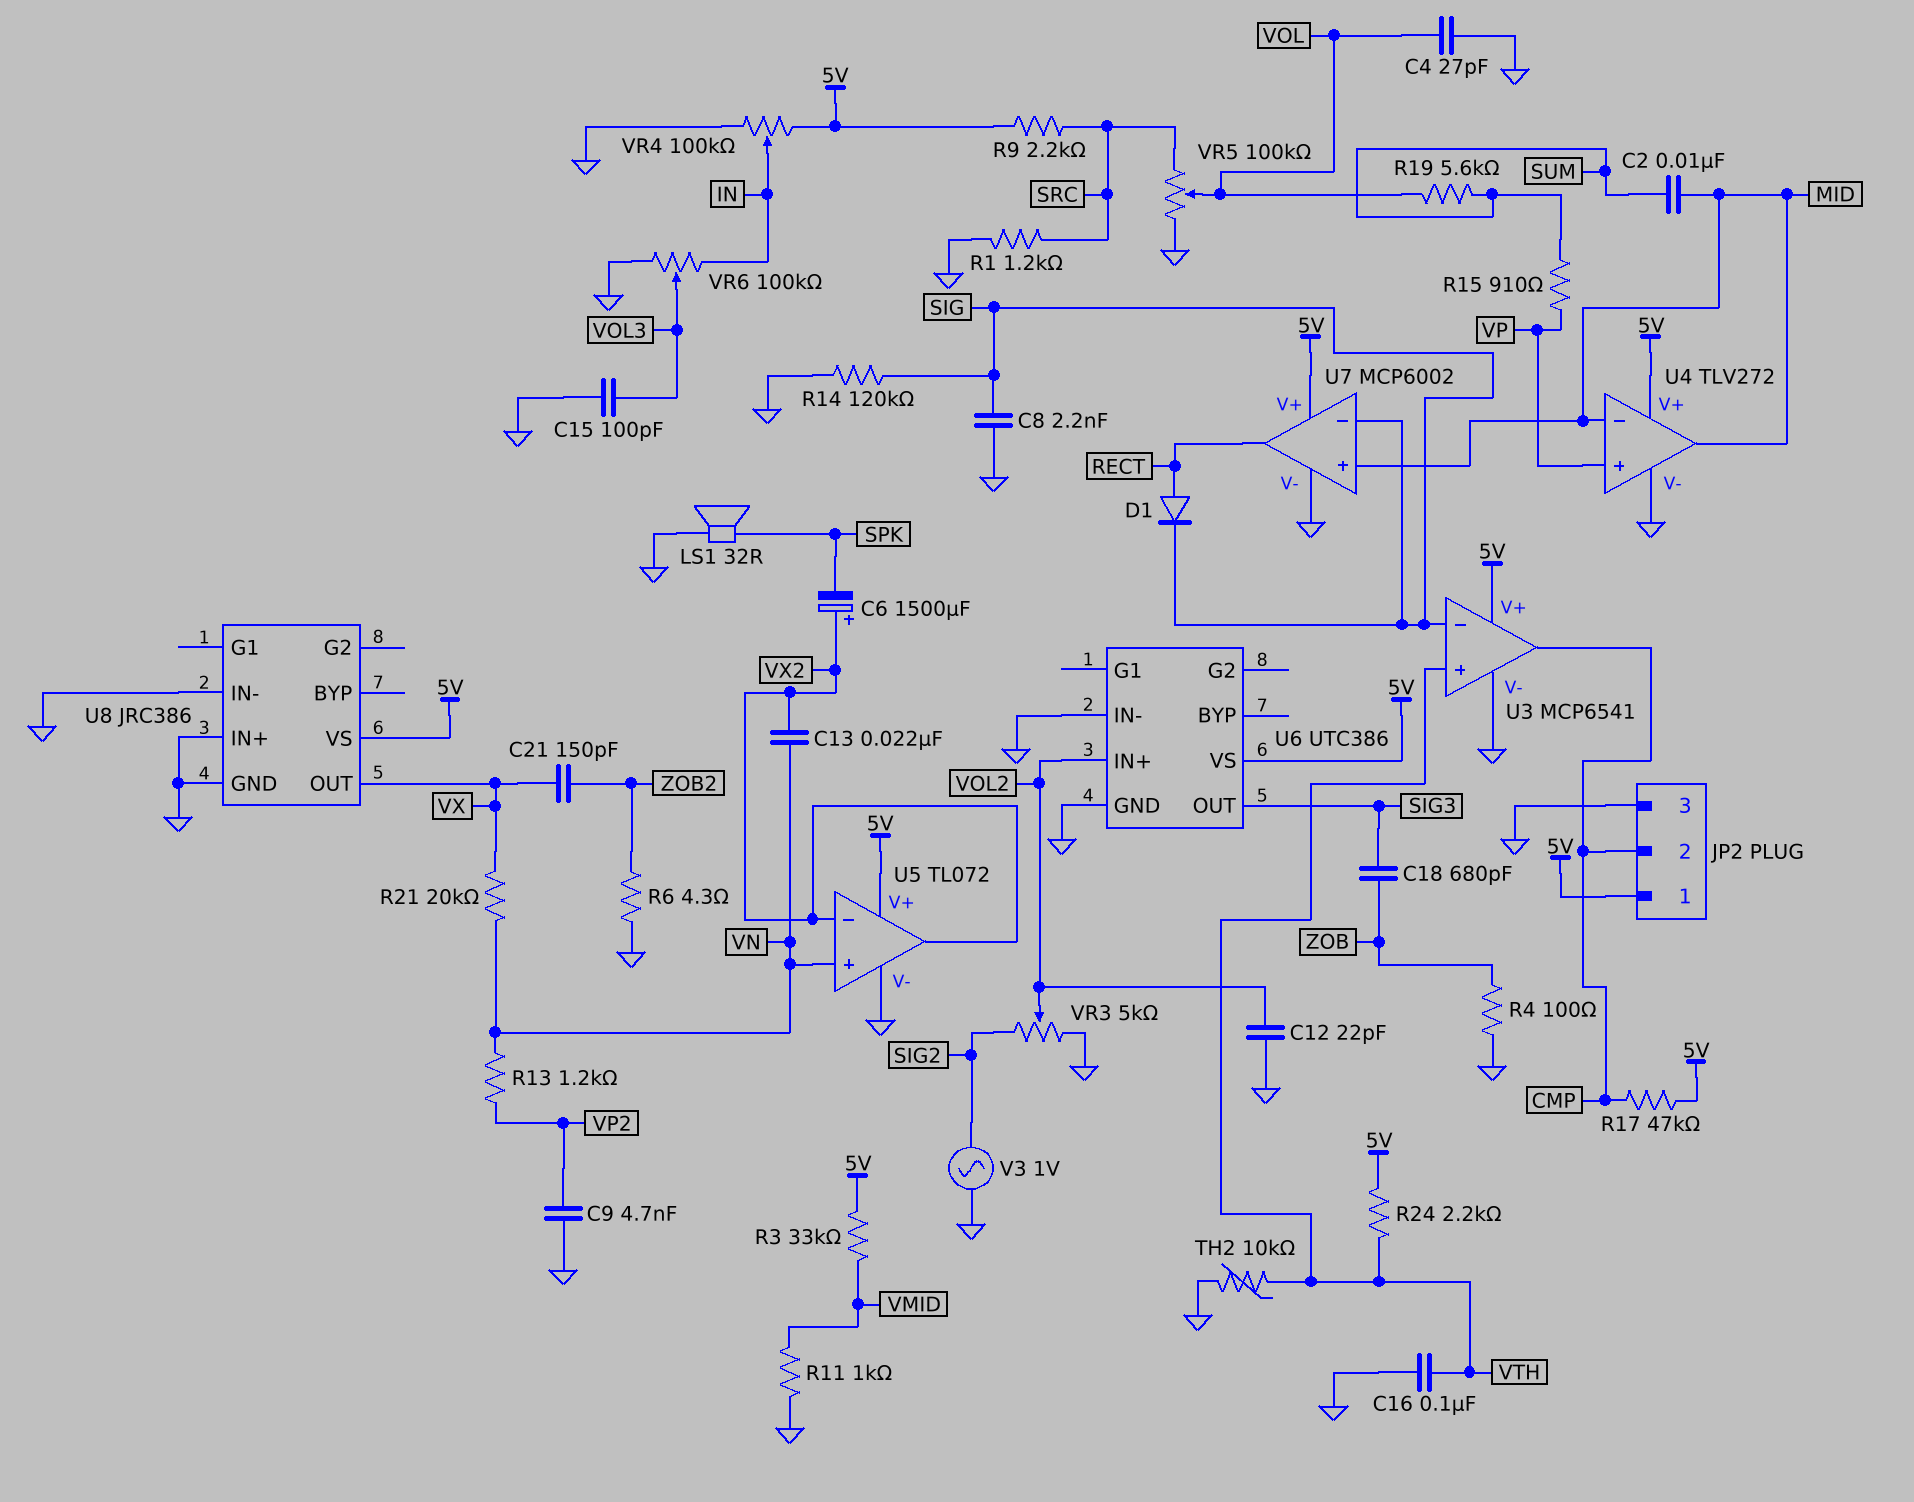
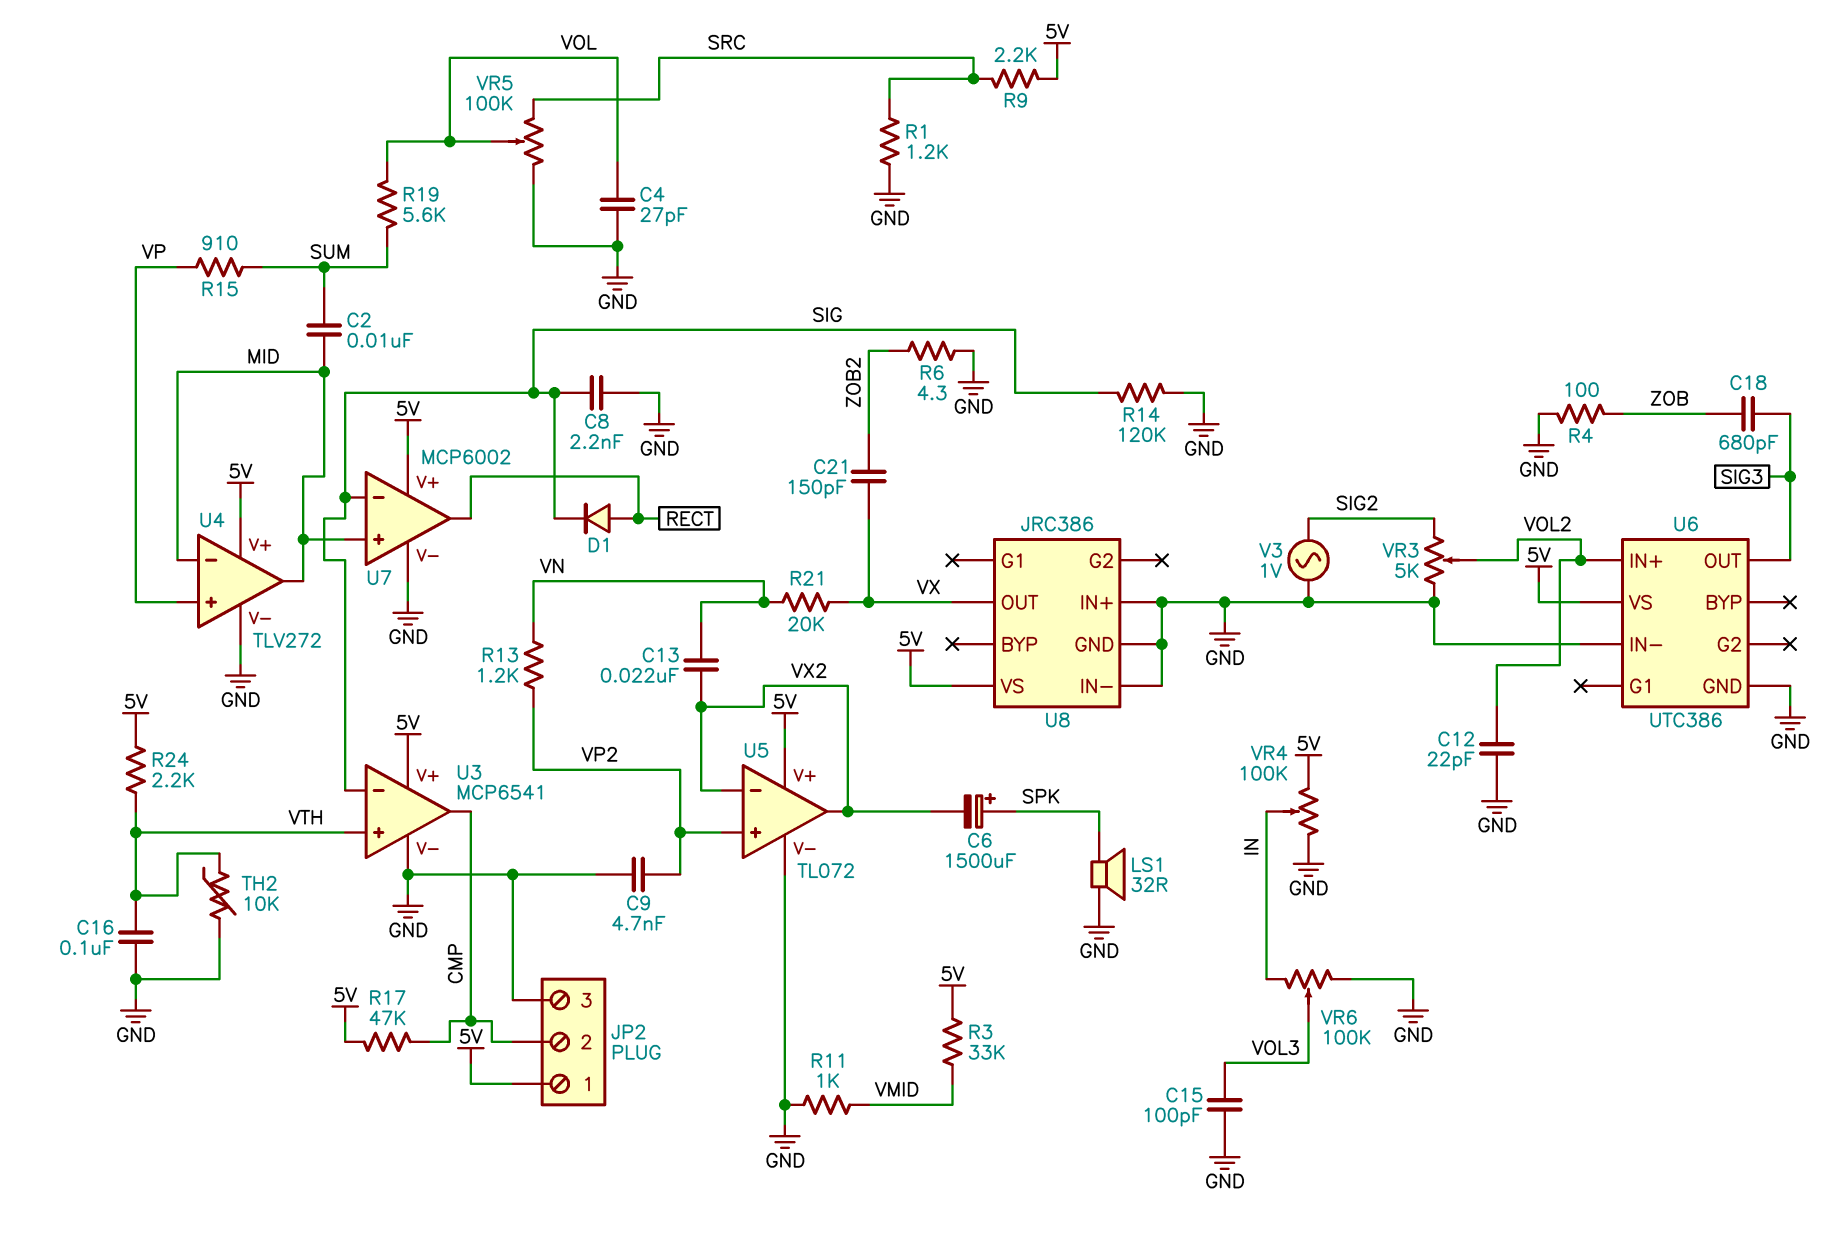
C6: 1500uF (plus VX2, minus SPK) -> 1500uF (plus SPK, minus VX2)
U5 pin in+: VN -> VP2

